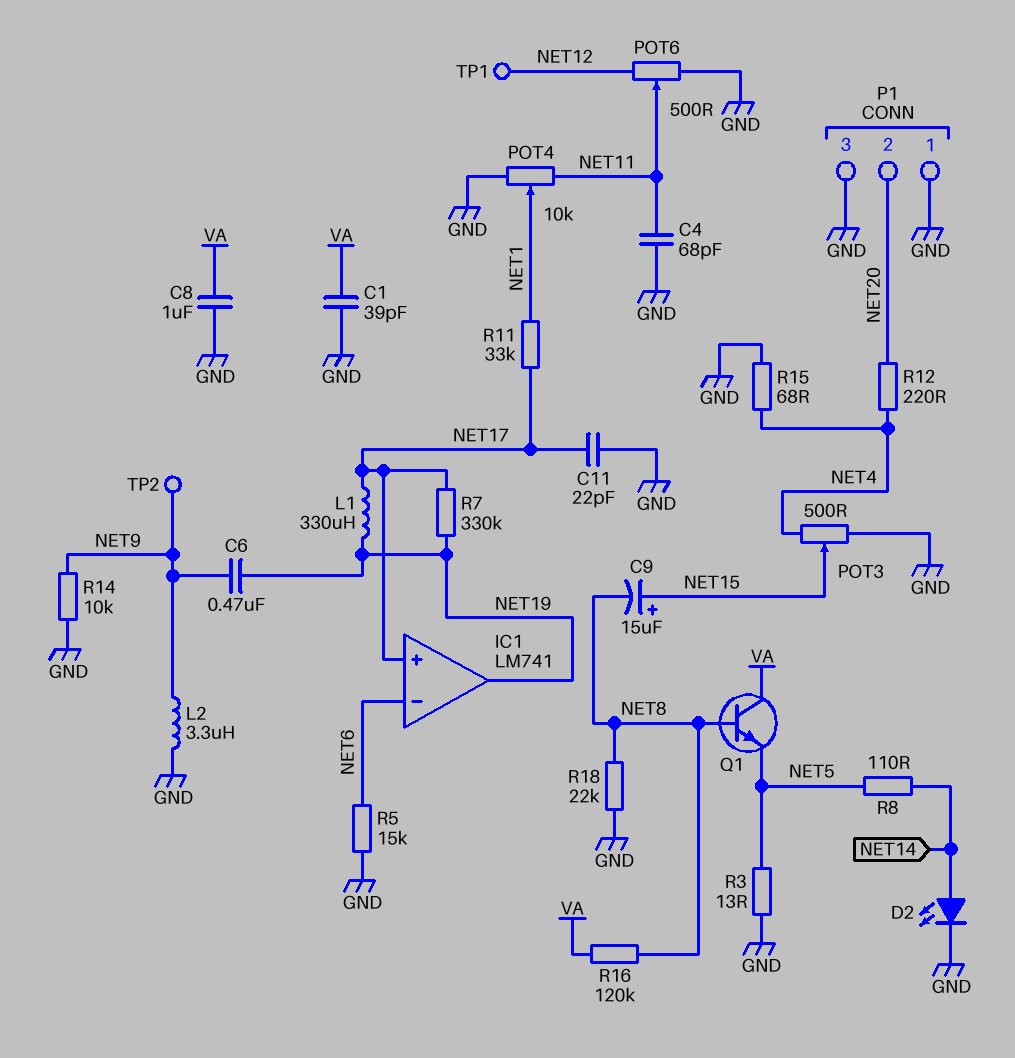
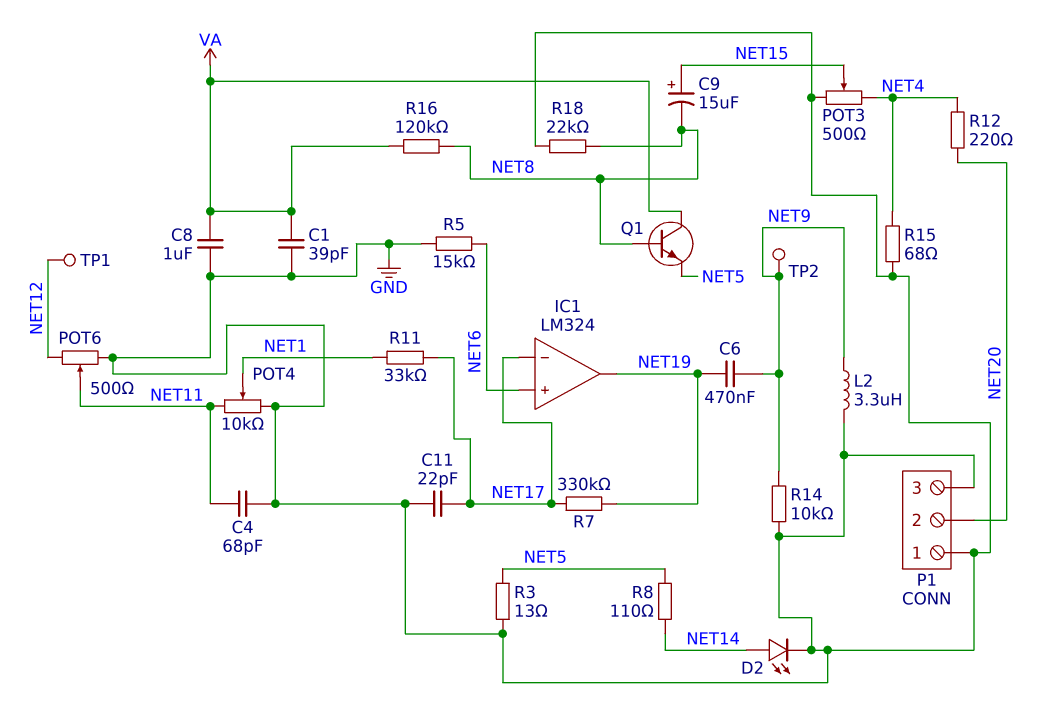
IC1: LM741 -> LM324
IC1 pin in+: NET17 -> NET6
IC1 pin in-: NET6 -> NET17
L1: 330uH (NET17, NET19) -> none

